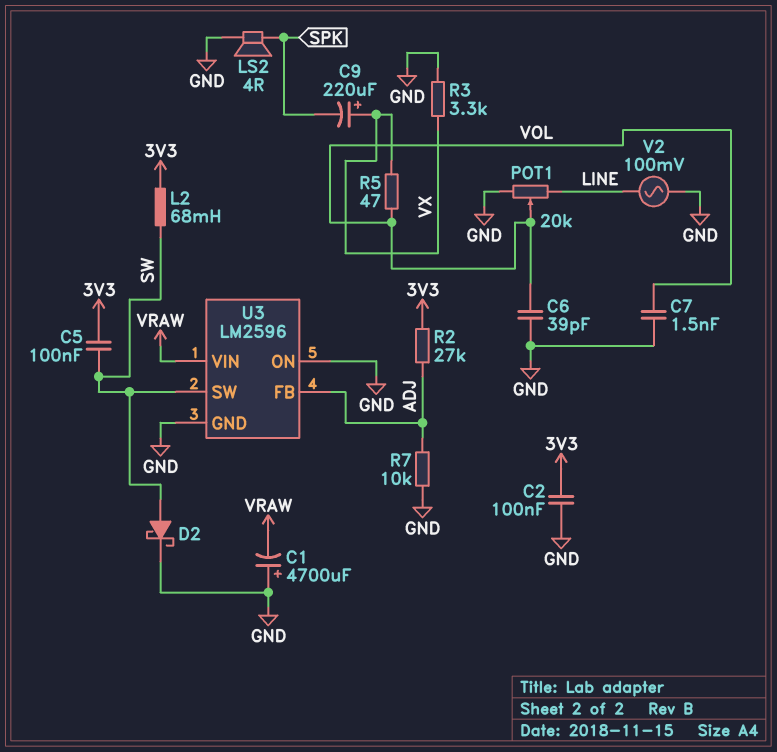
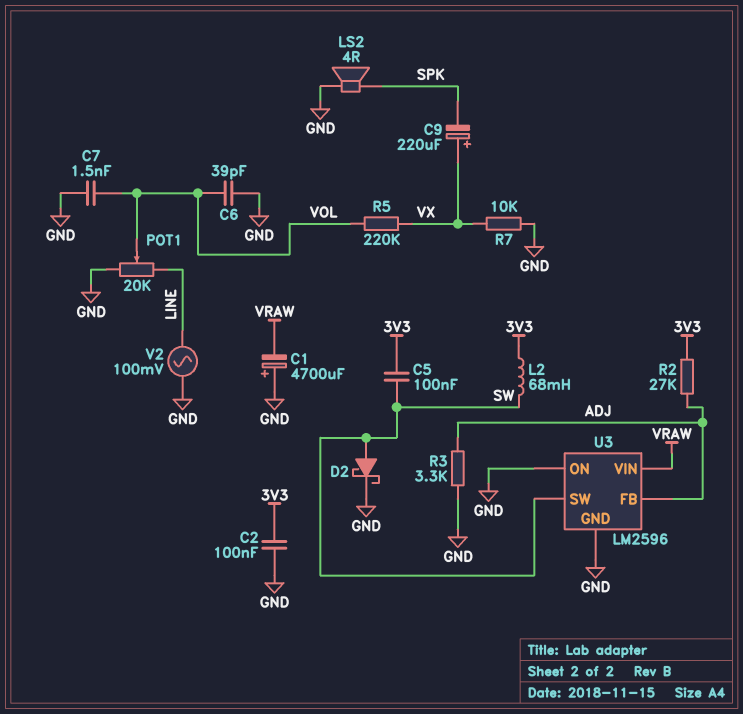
R3: 3.3k (GND, VX) -> 3.3k (ADJ, GND)
R5: 47 (VOL, VX) -> 220k (VOL, VX)
R7: 10k (ADJ, GND) -> 10k (GND, VX)

